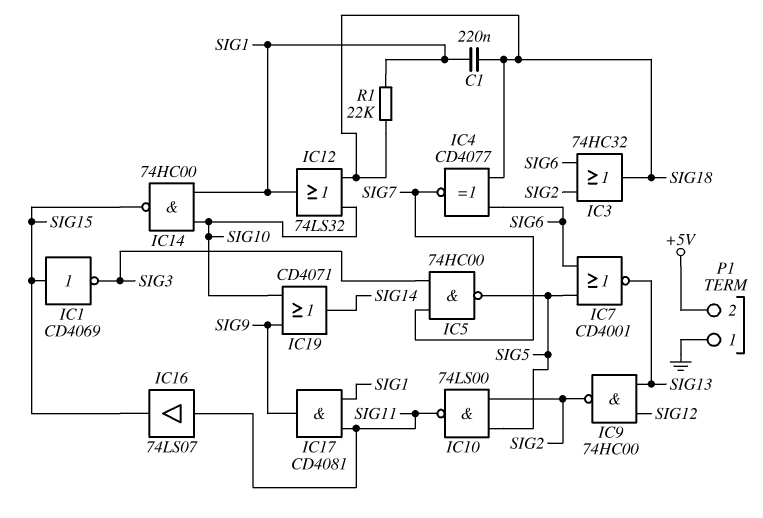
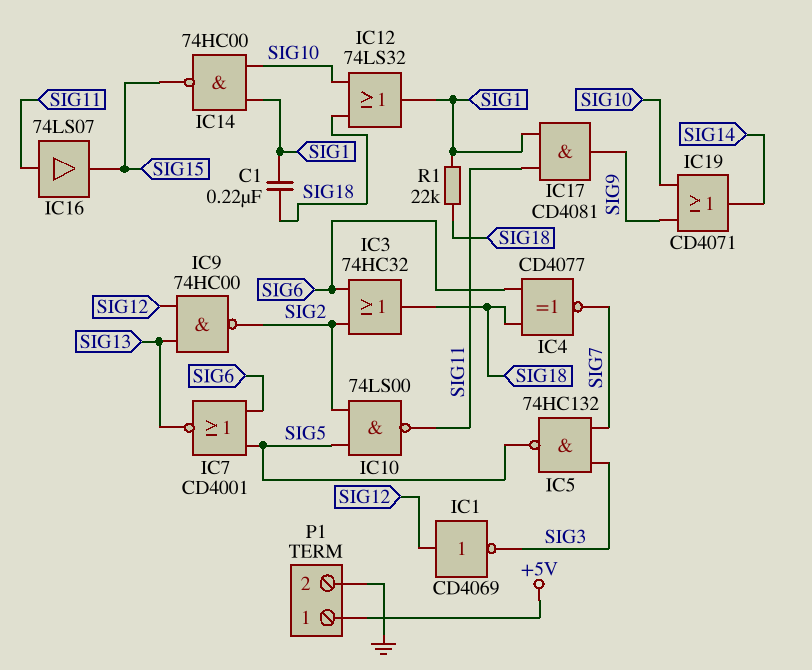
IC1: NOT CD4069 (in SIG15, out SIG3) -> NOT CD4069 (in SIG12, out SIG3)
IC5: NAND 74HC00 (in SIG3, in SIG7, out SIG5) -> NAND 74HC132 (in SIG3, in SIG7, out SIG5)
P1 pin 1: GND -> +5V
P1 pin 2: +5V -> GND

